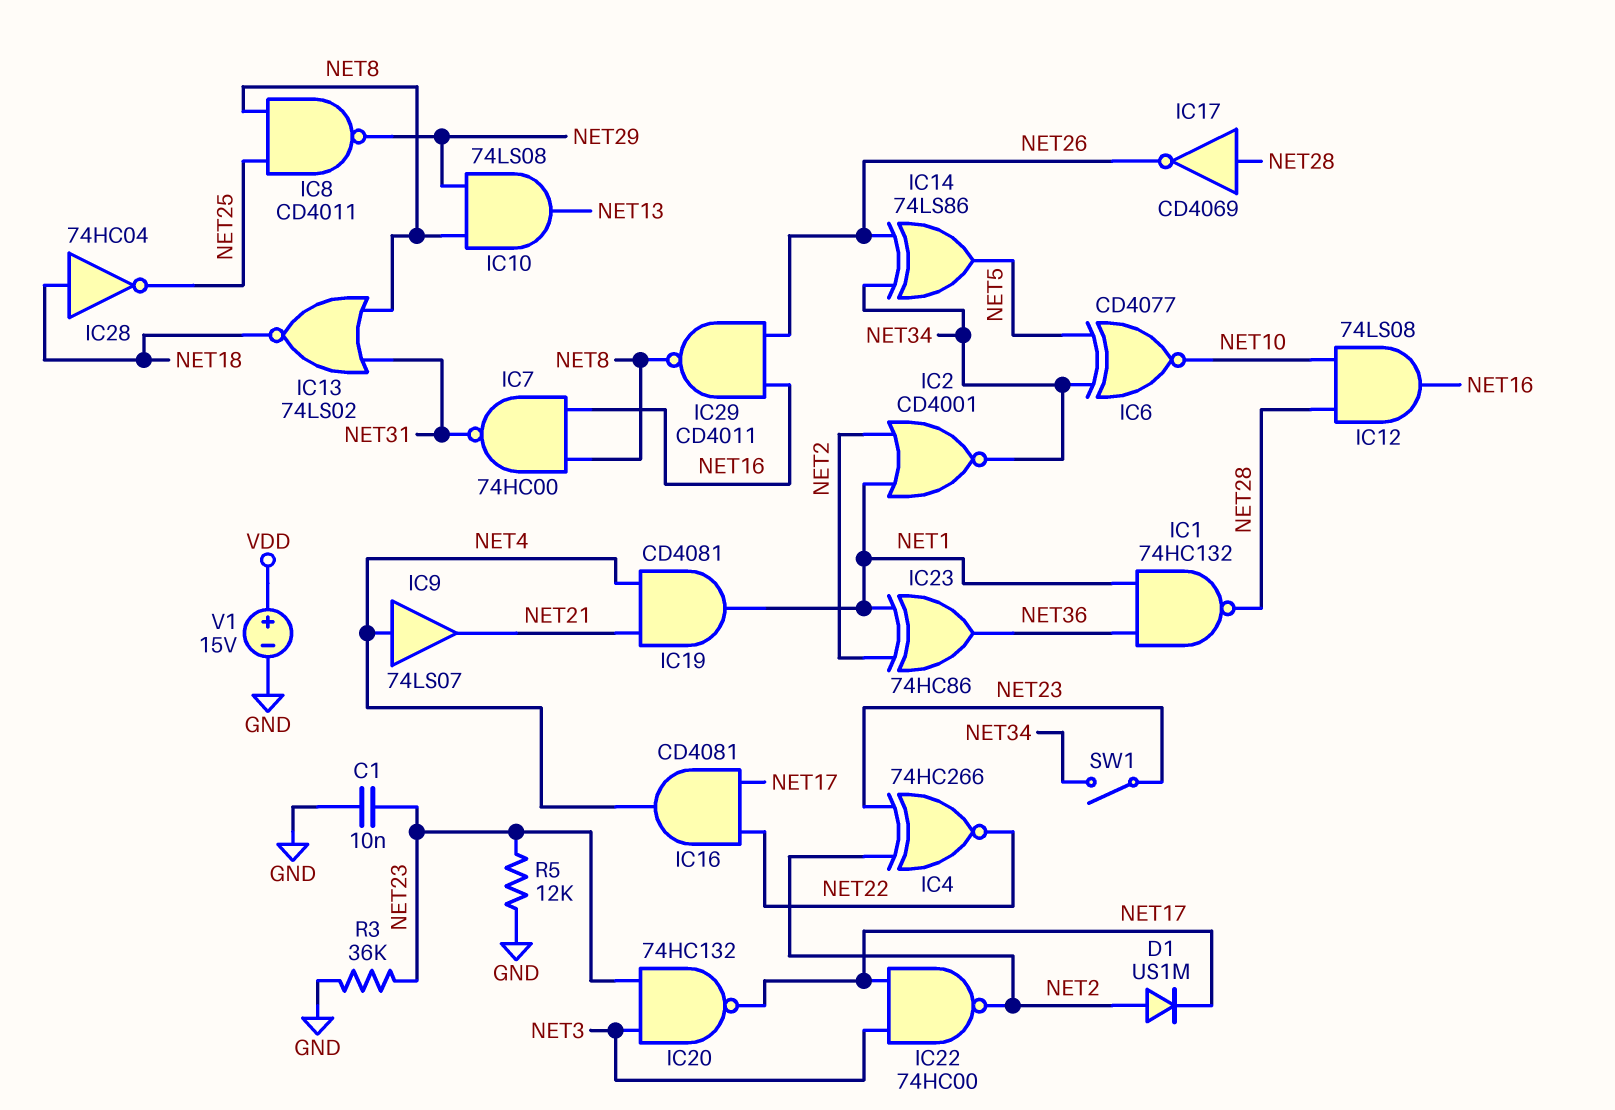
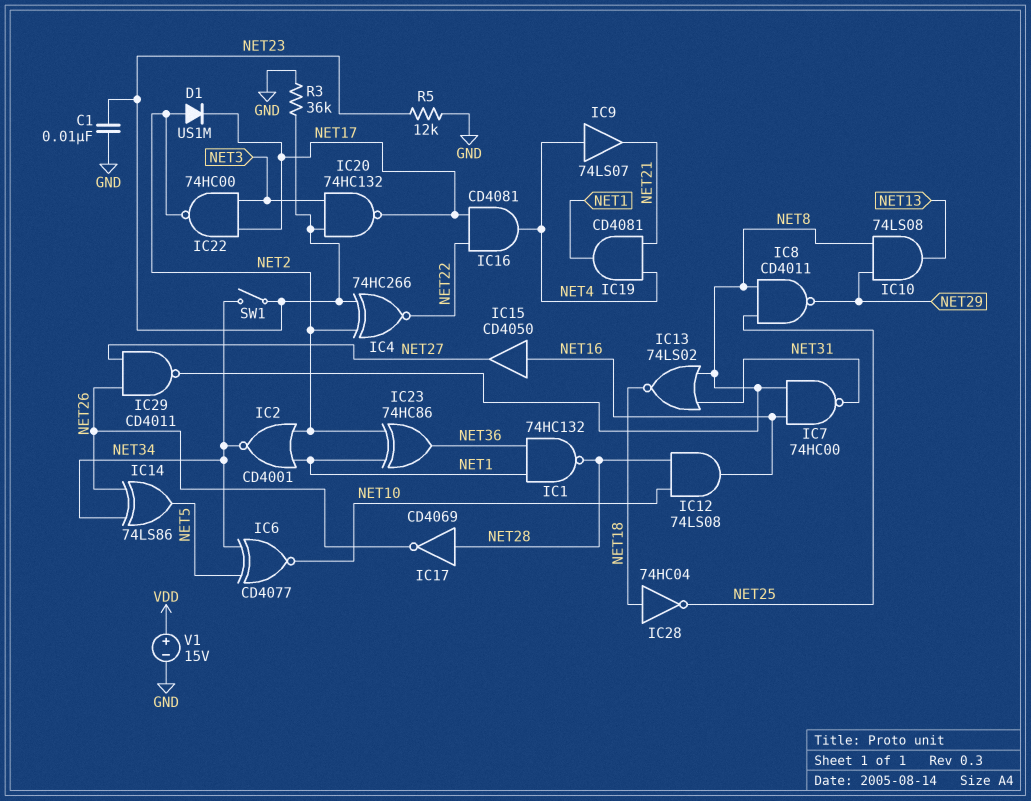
IC15: none -> buffer CD4050 (in NET16, out NET27)
IC29: NAND CD4011 (in NET16, in NET26, out NET8) -> NAND CD4011 (in NET26, in NET27, out NET8)

